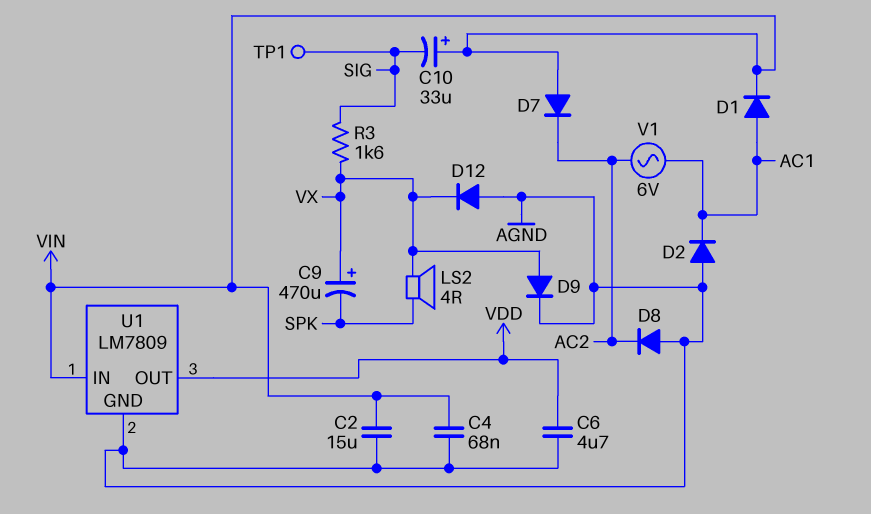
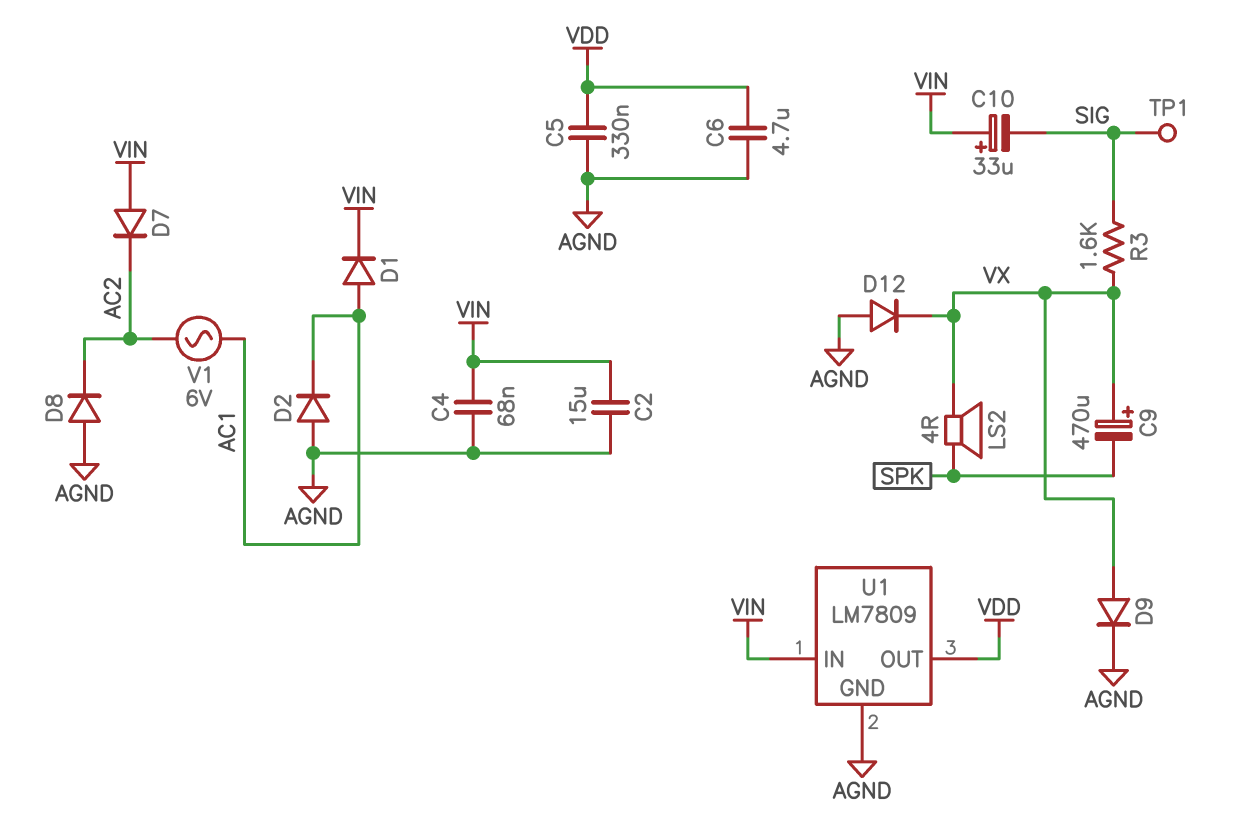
C5: none -> 330nF (AGND, VDD)

